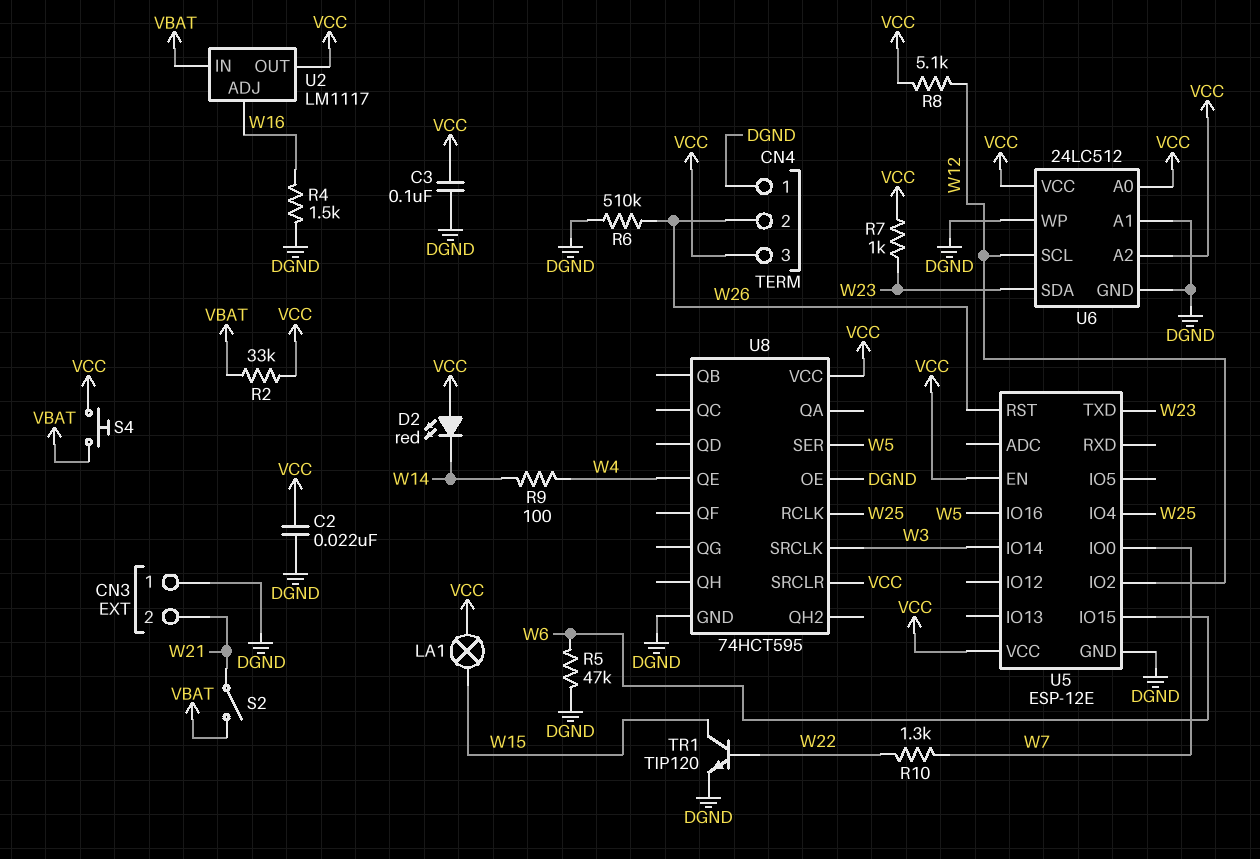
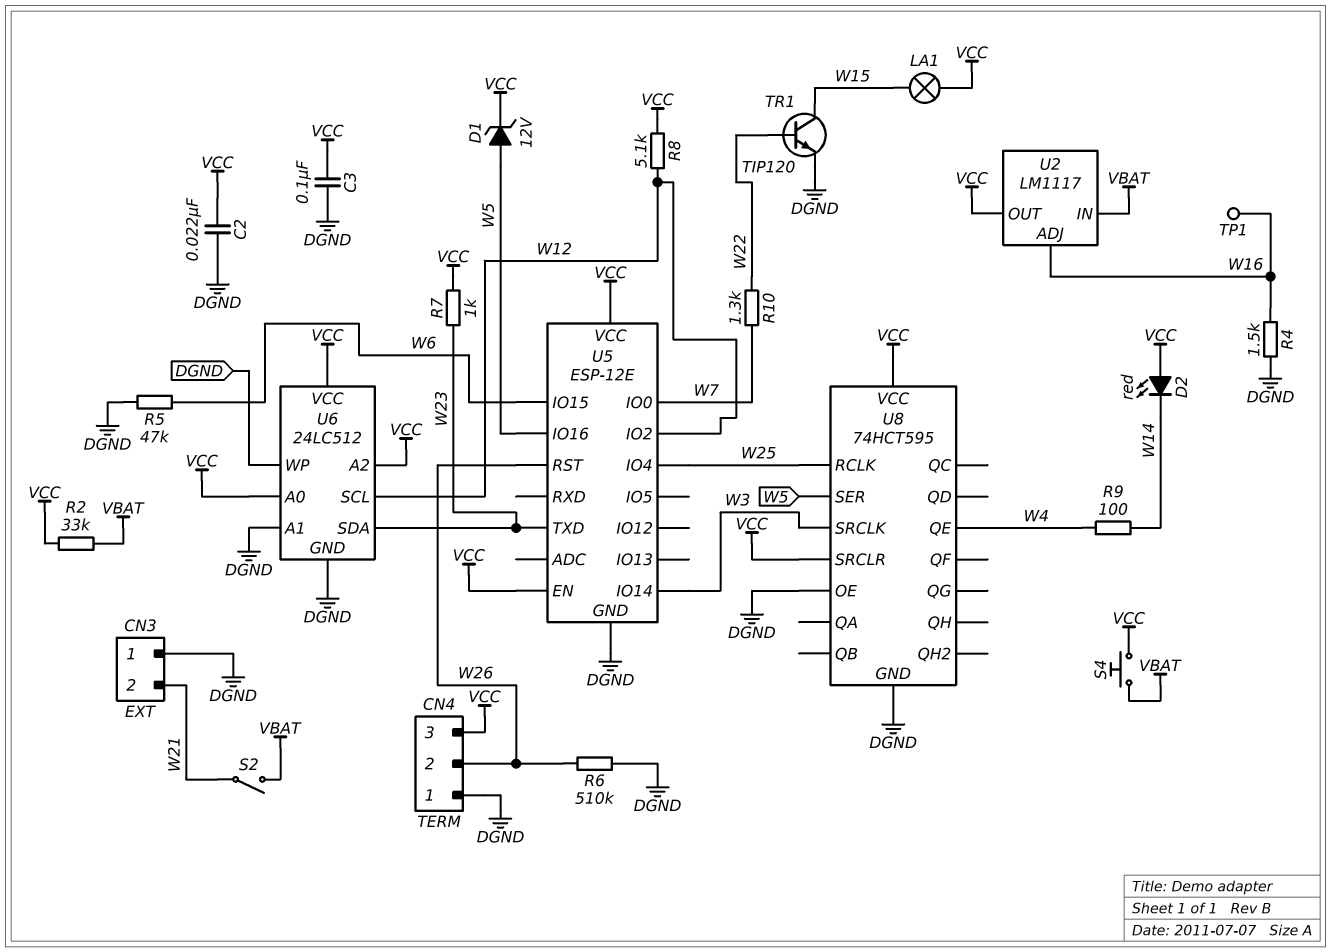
D1: none -> zener 12V (A W5, K VCC)
TP1: none -> test point (W16)

